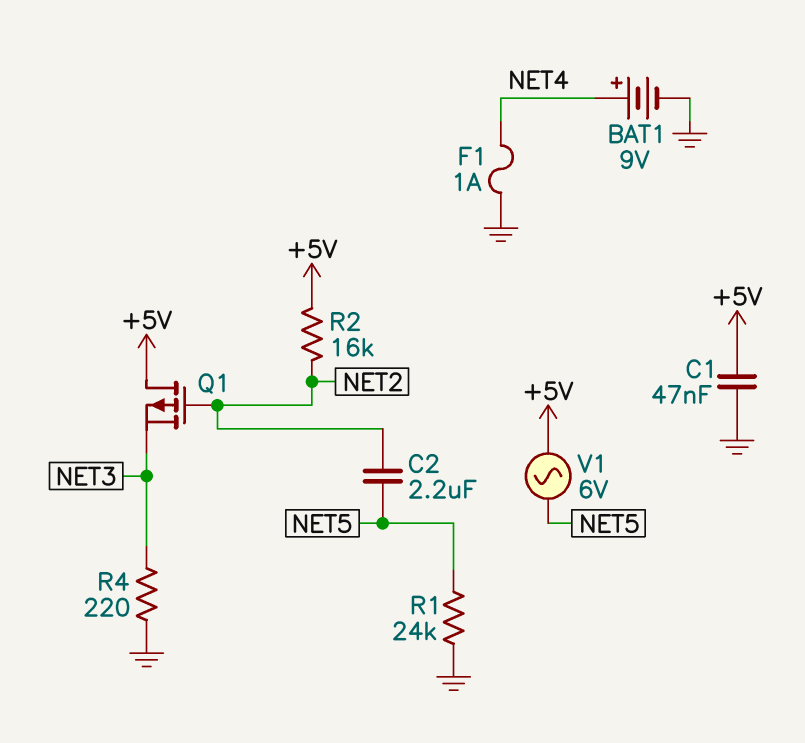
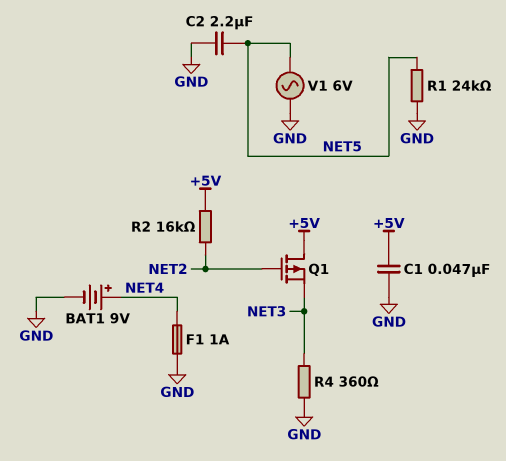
C2: 2.2uF (NET2, NET5) -> 2.2uF (GND, NET5)
R4: 220 (GND, NET3) -> 360 (GND, NET3)
V1: AC 6V (+5V, NET5) -> AC 6V (GND, NET5)

